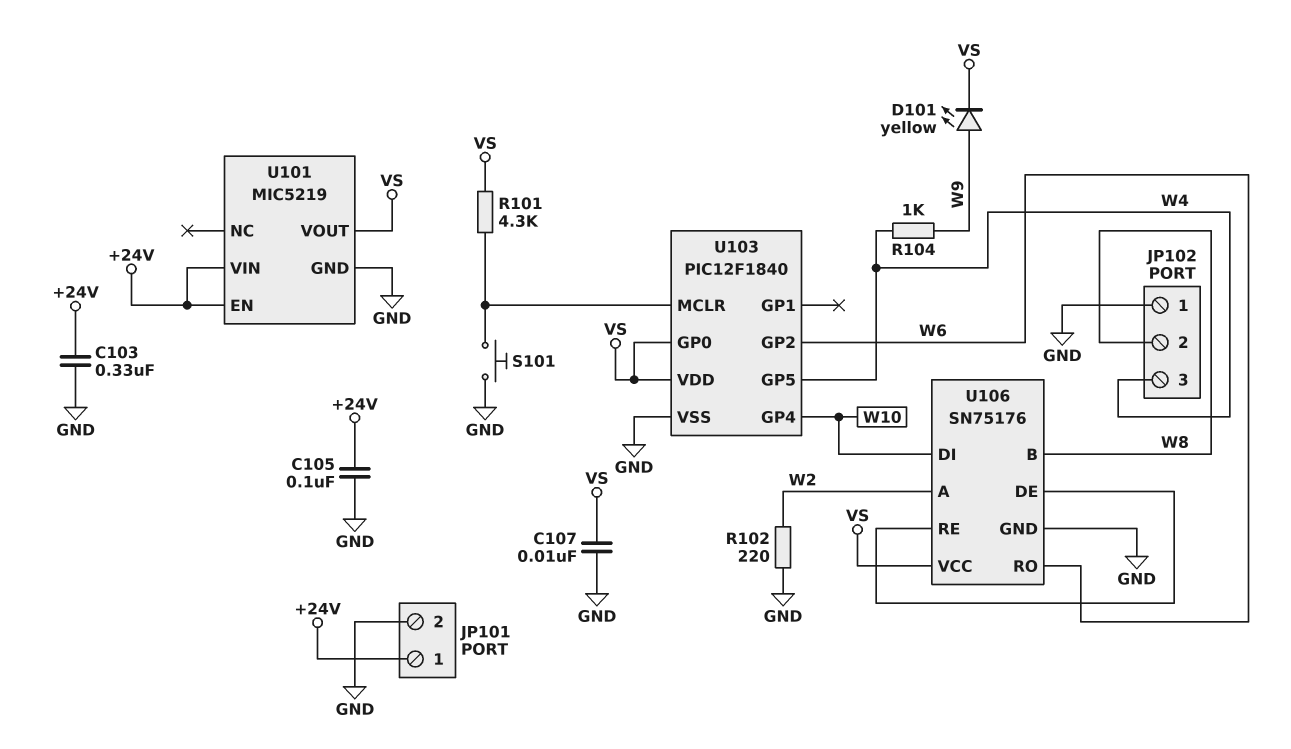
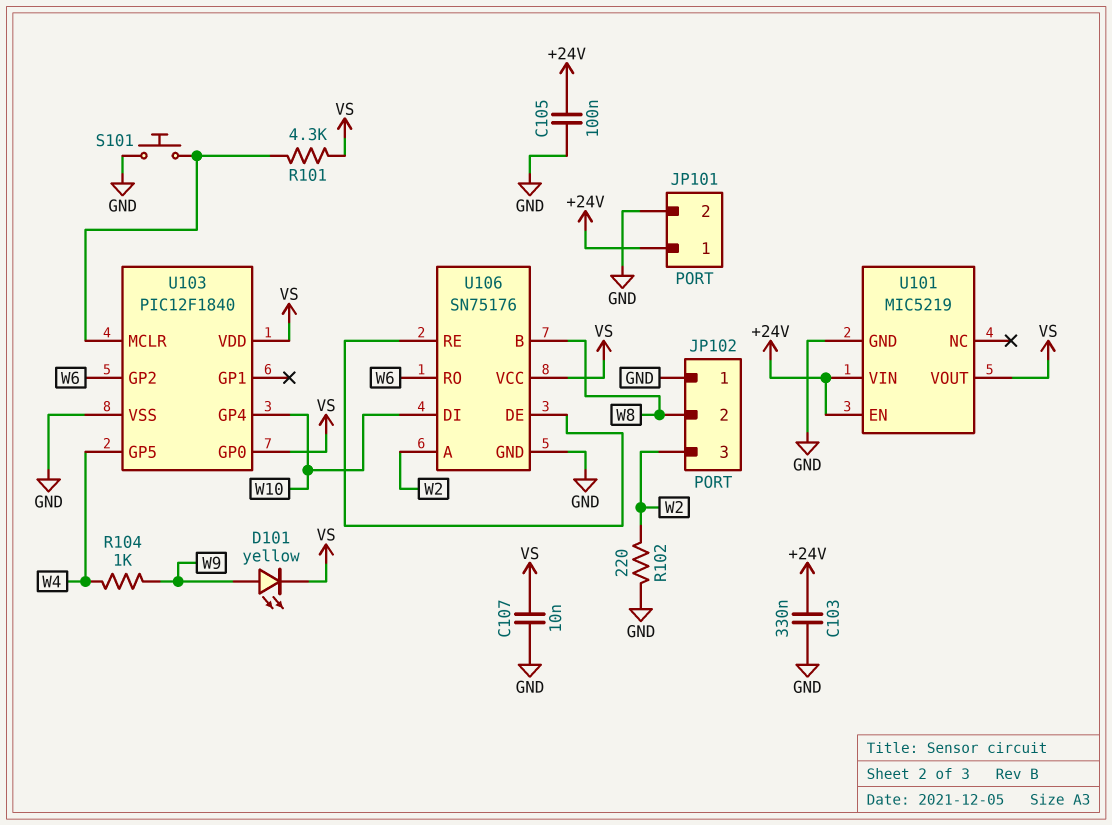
JP102 pin 3: W4 -> W2

